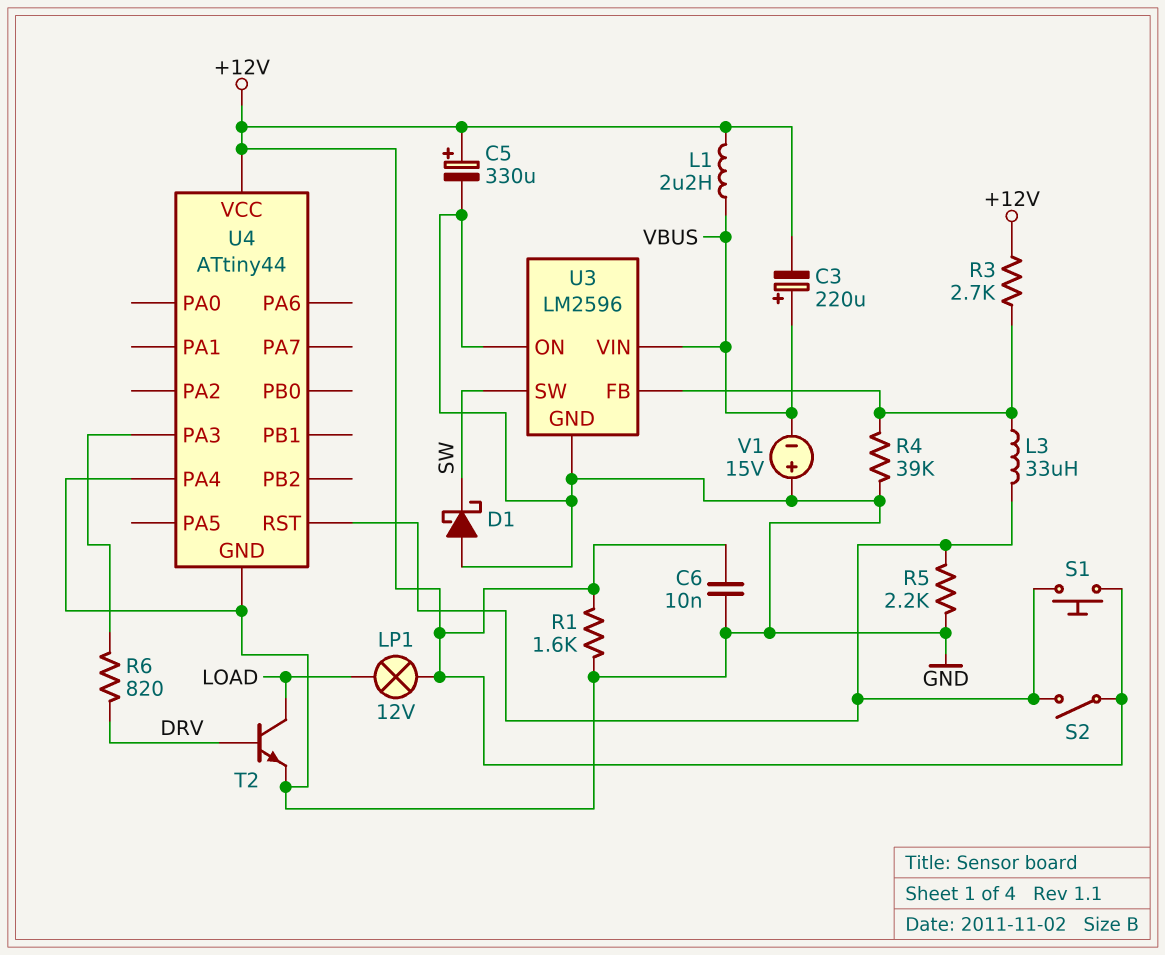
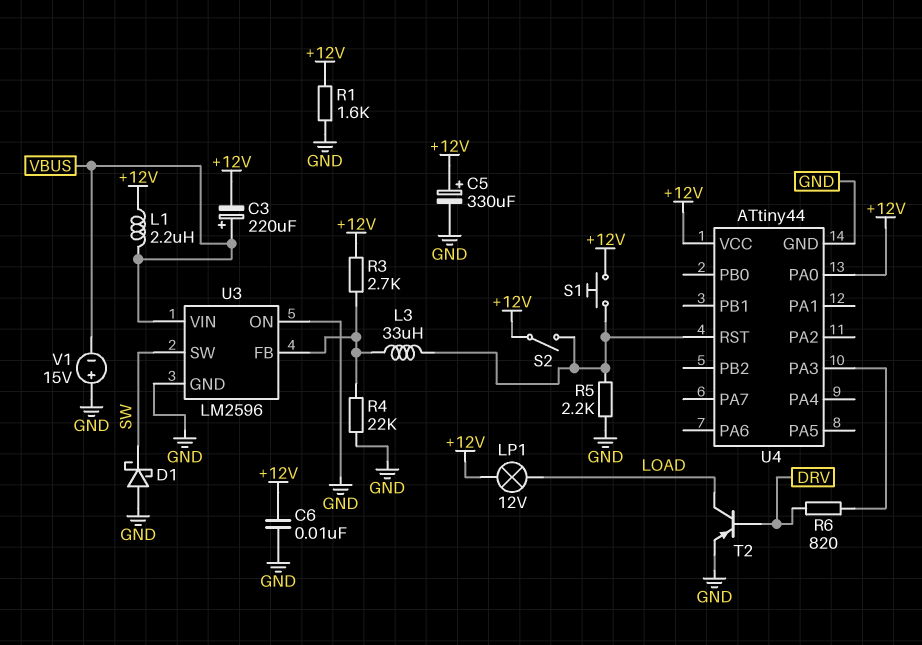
R4: 39k (GND, U3/FB) -> 22k (GND, U3/FB)
T2: NPN (B DRV, C LOAD, E GND) -> PNP (B DRV, C LOAD, E GND)
U4 pin PA0: none -> +12V
U4 pin PA4: GND -> none

